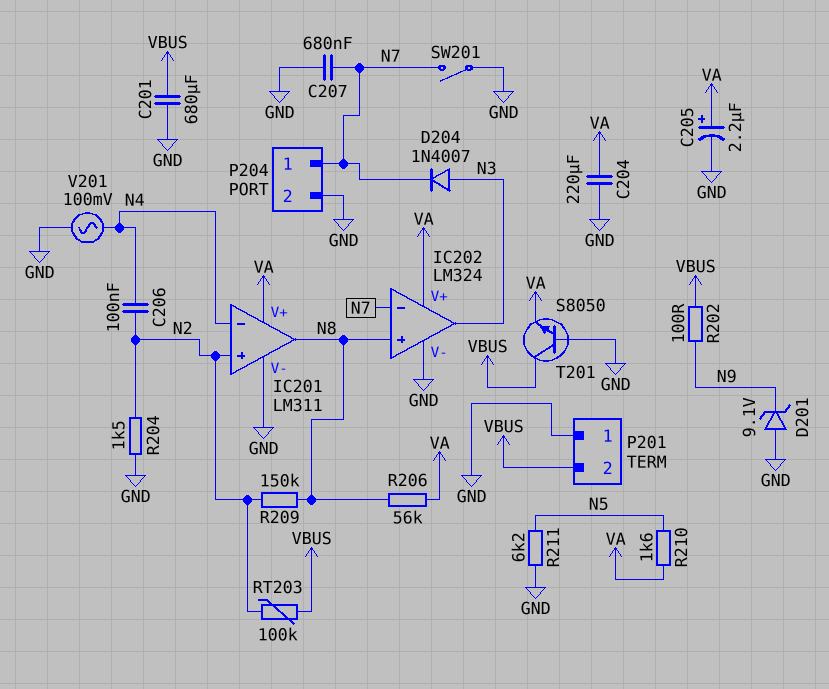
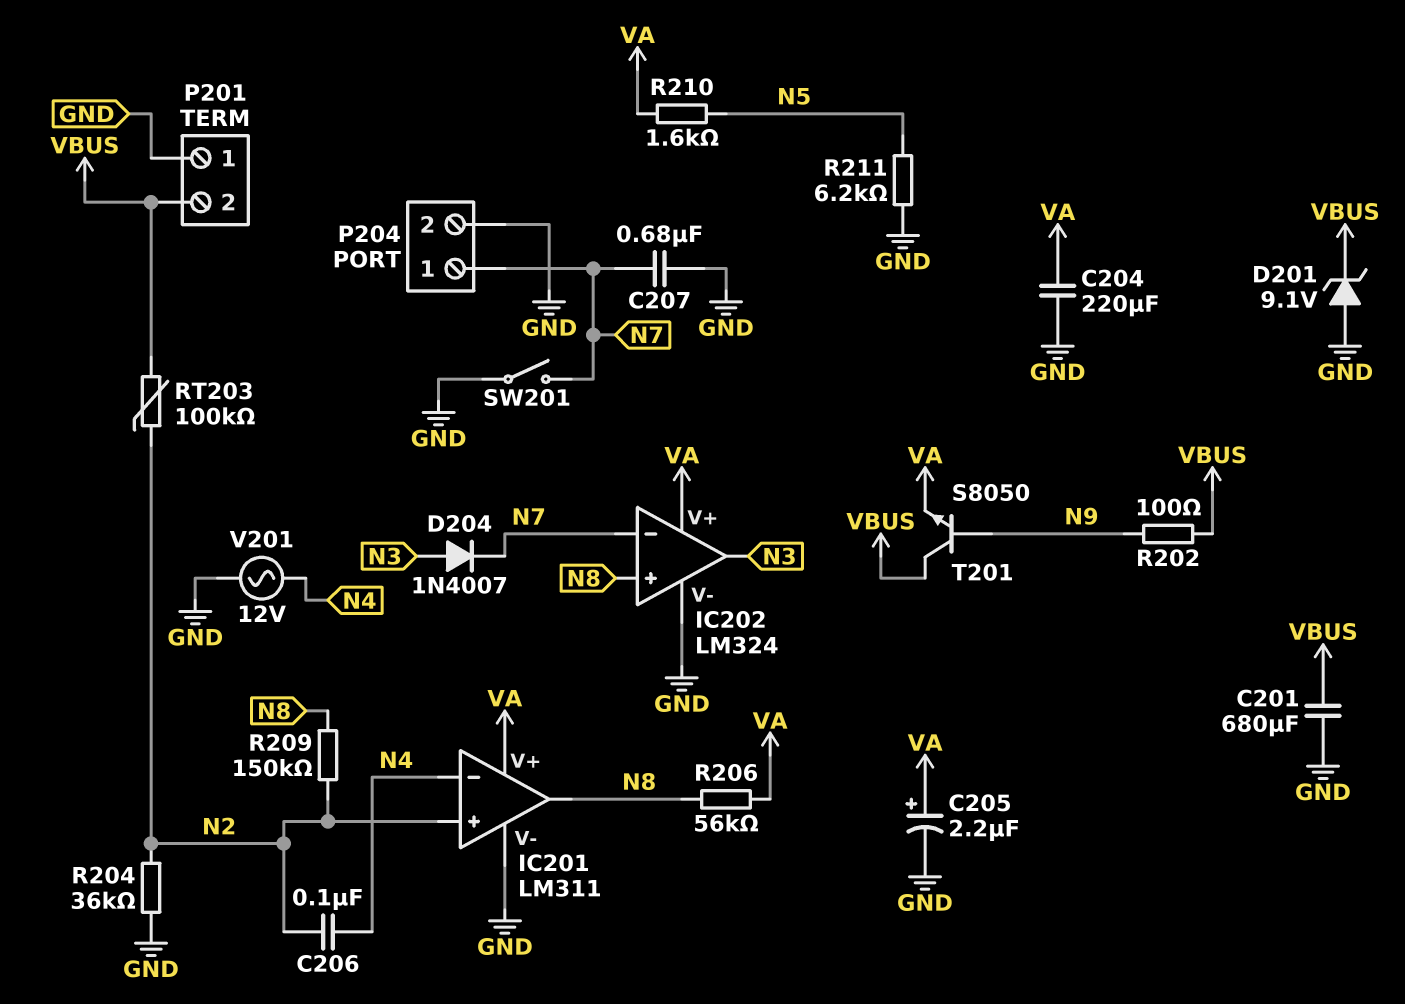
D201: zener 9.1V (A GND, K N9) -> zener 9.1V (A GND, K VBUS)
R204: 1.5k (GND, N2) -> 36k (GND, N2)
T201: NPN S8050 (B GND, C VBUS, E VA) -> NPN S8050 (B N9, C VBUS, E VA)
V201: AC 100mV (GND, N4) -> AC 12V (GND, N4)

